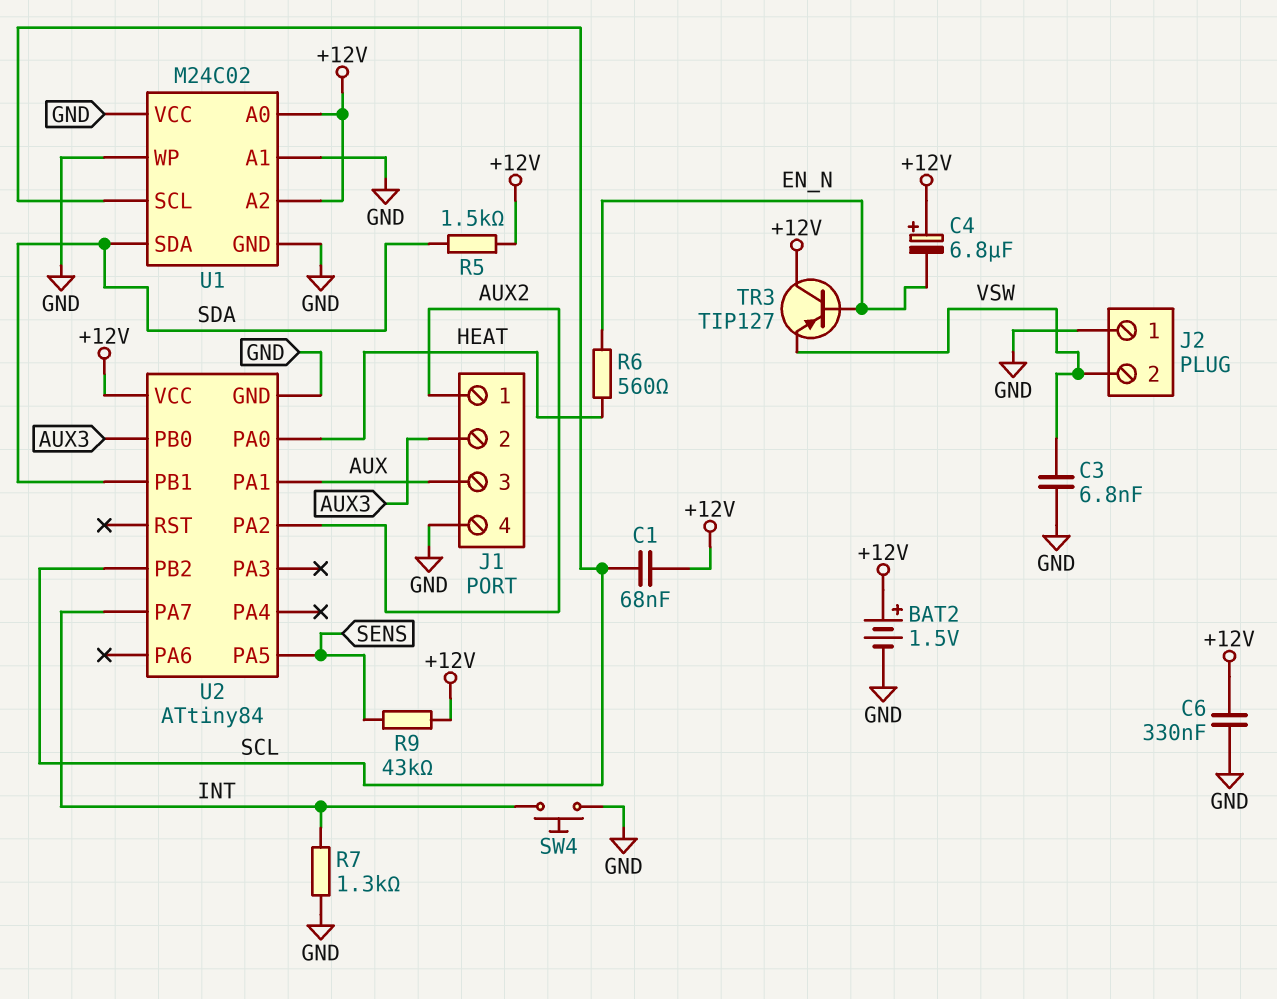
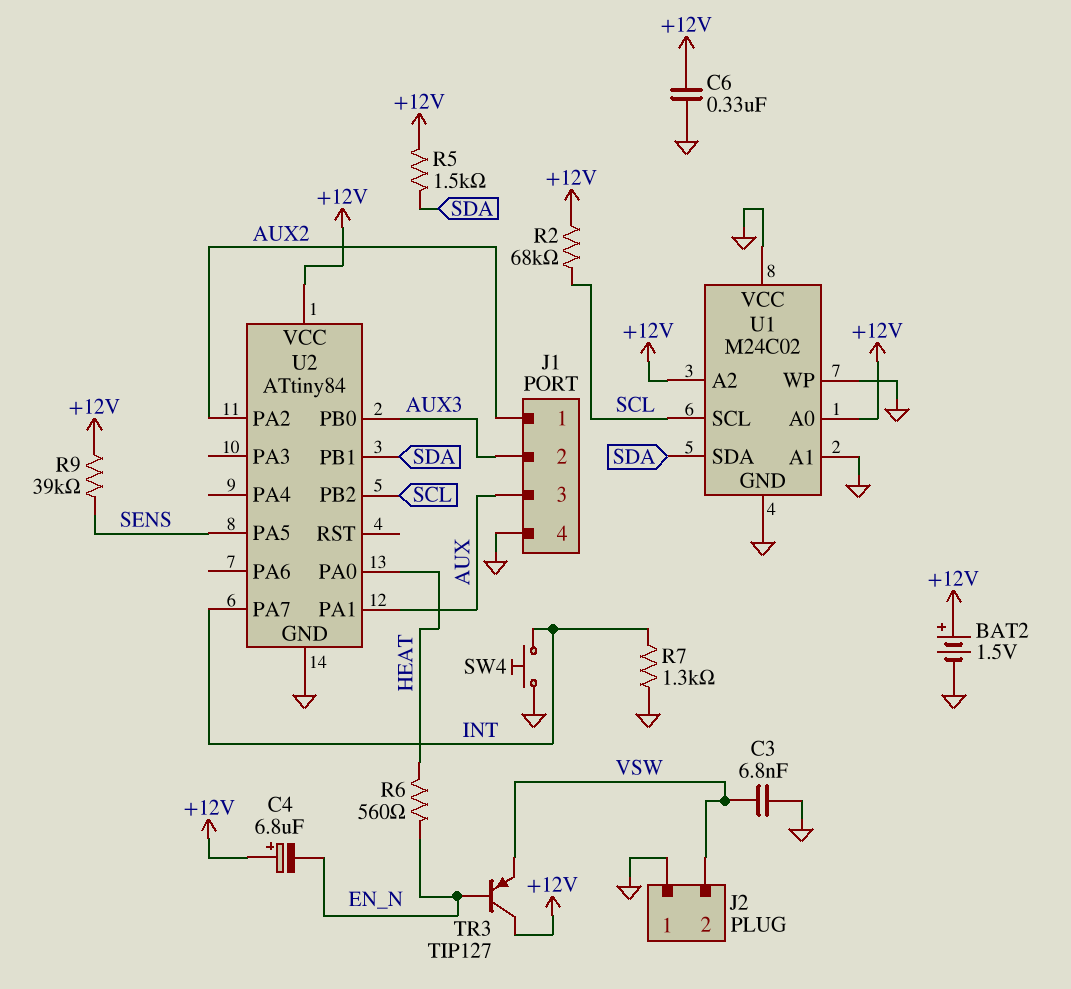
C1: 68nF (+12V, SCL) -> none
R2: none -> 68k (+12V, SCL)
R9: 43k (+12V, SENS) -> 39k (+12V, SENS)

